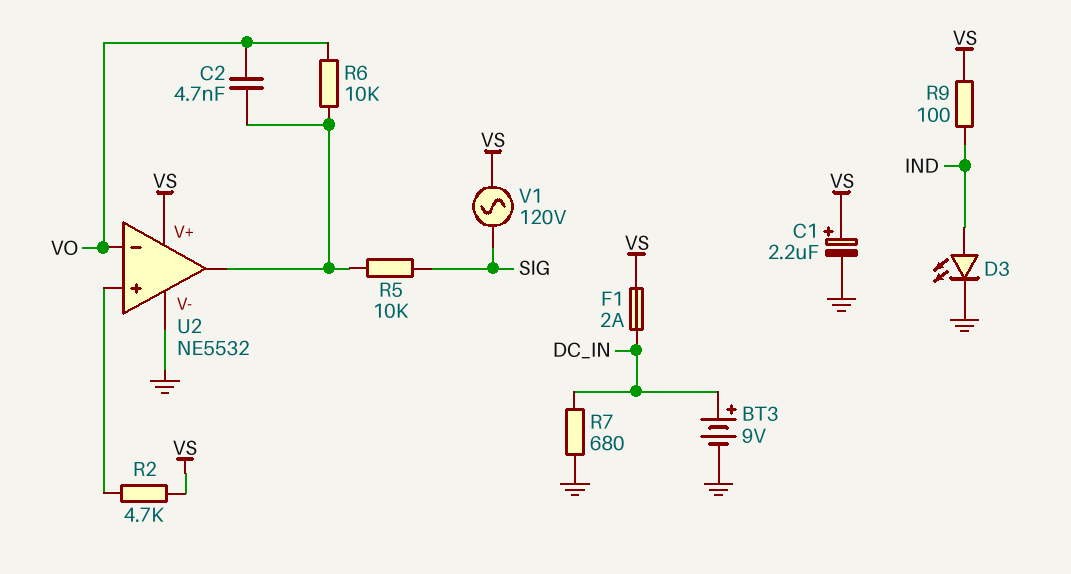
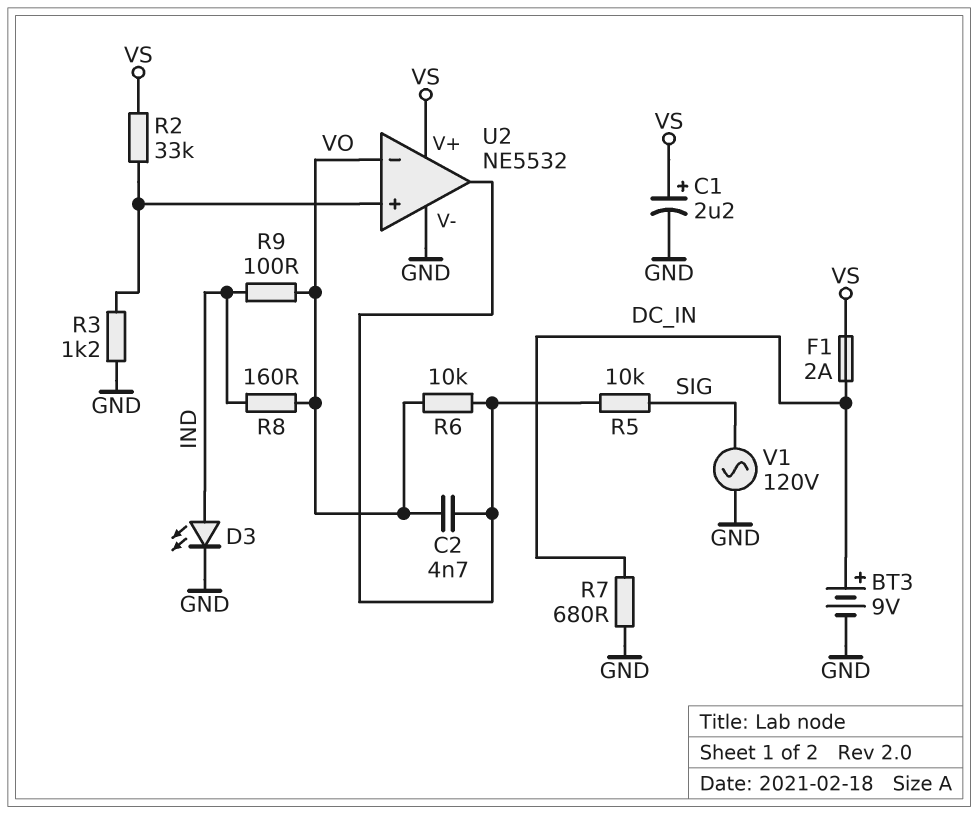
R2: 4.7k (U2/in+, VS) -> 33k (U2/in+, VS)
R3: none -> 1.2k (GND, U2/in+)
R8: none -> 160 (IND, VO)
R9: 100 (IND, VS) -> 100 (IND, VO)
V1: AC 120V (SIG, VS) -> AC 120V (GND, SIG)

